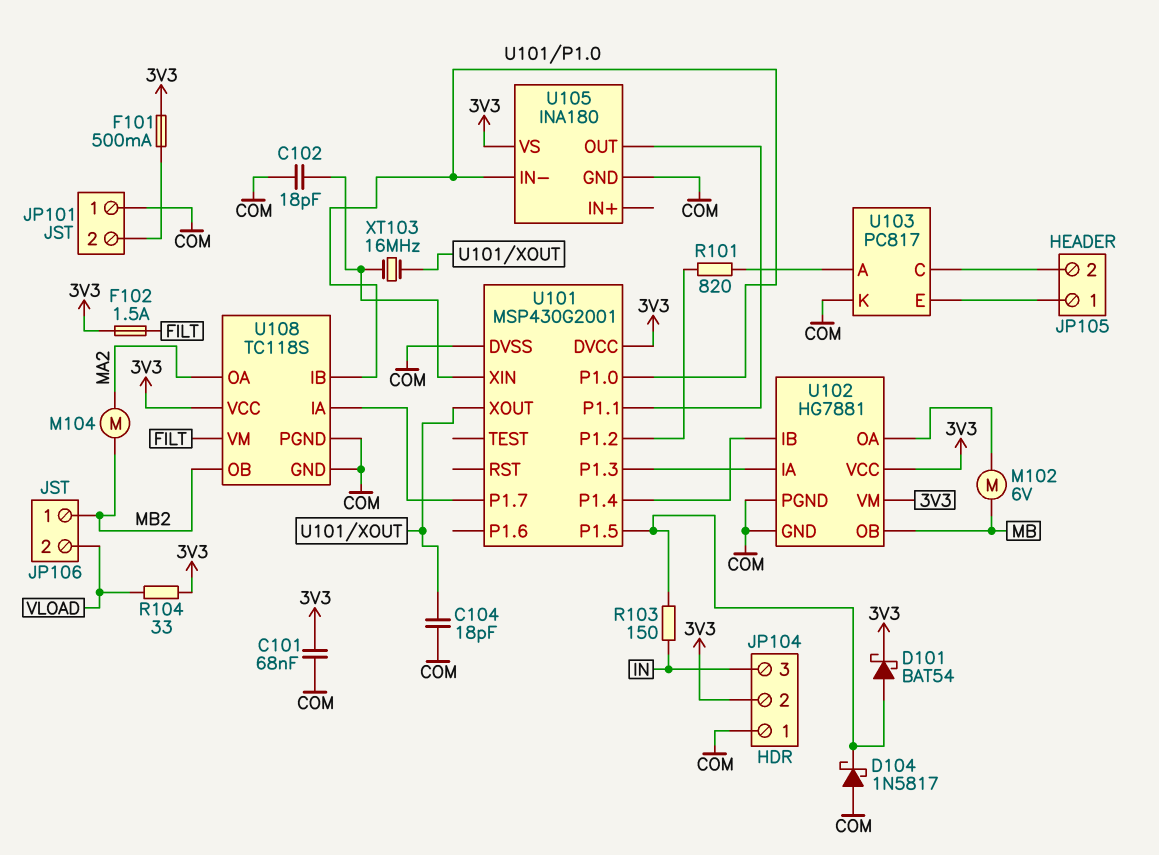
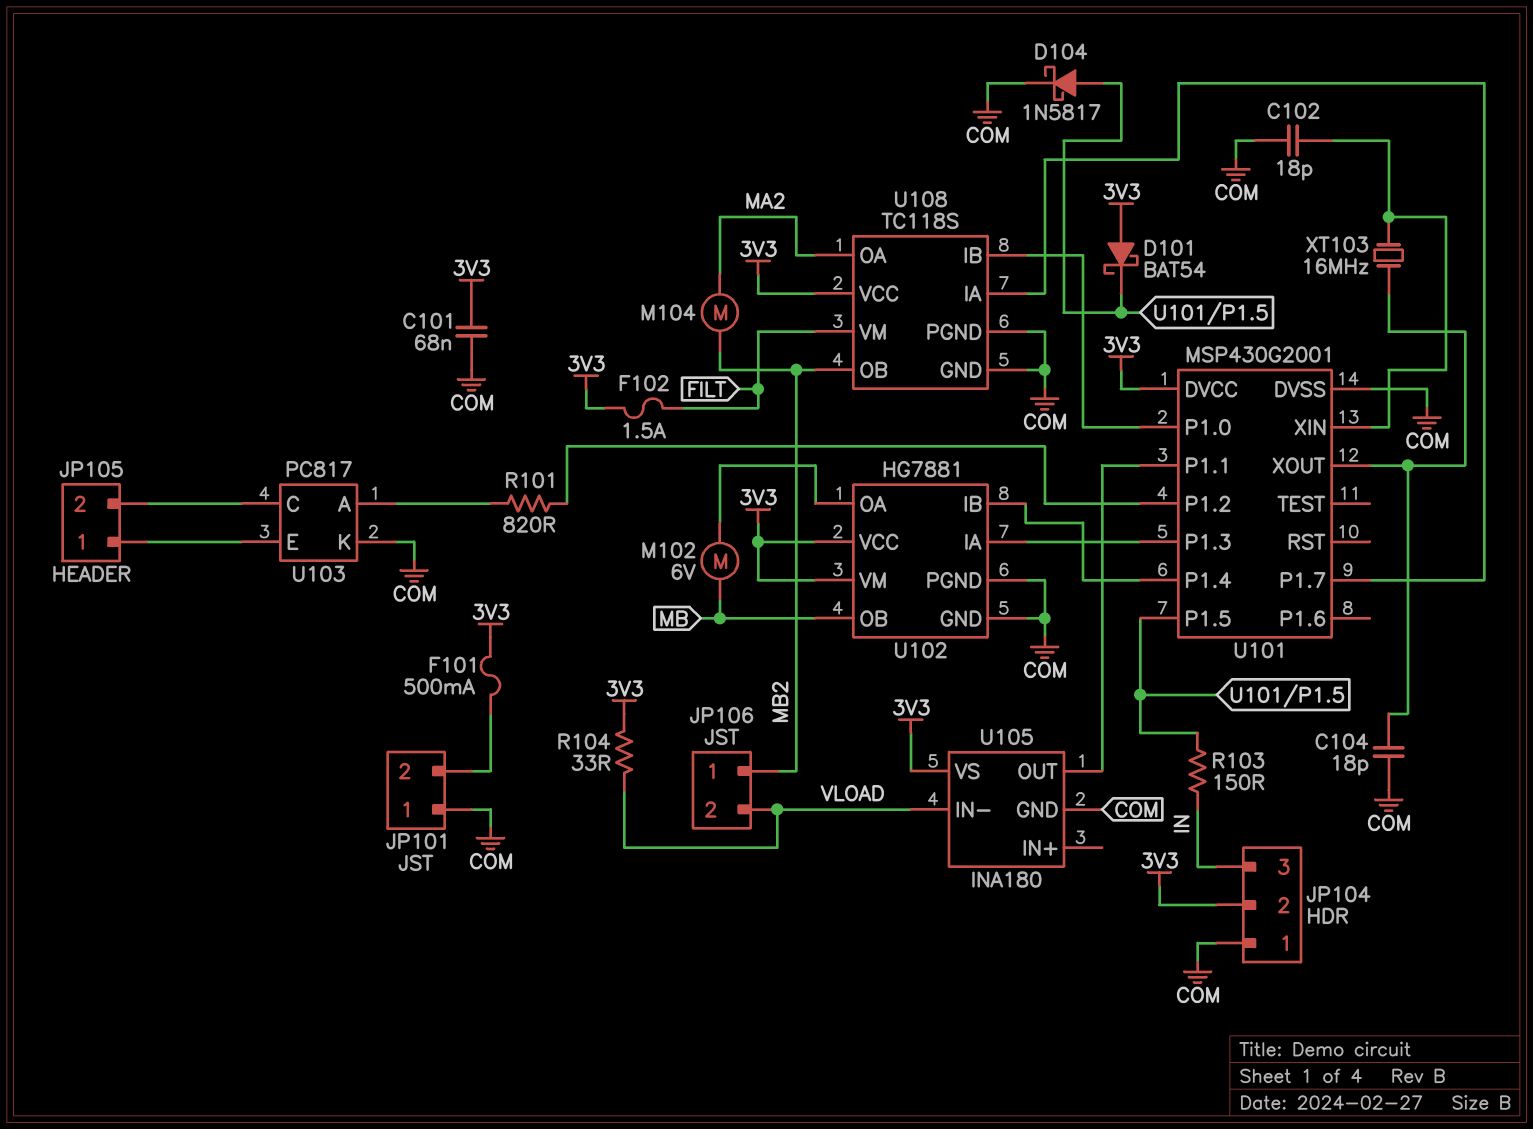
D101: schottky BAT54 (A U101/P1.5, K 3V3) -> schottky BAT54 (A 3V3, K U101/P1.5)
D104: schottky 1N5817 (A COM, K U101/P1.5) -> schottky 1N5817 (A U101/P1.5, K COM)
U105 pin IN-: U101/P1.0 -> VLOAD

